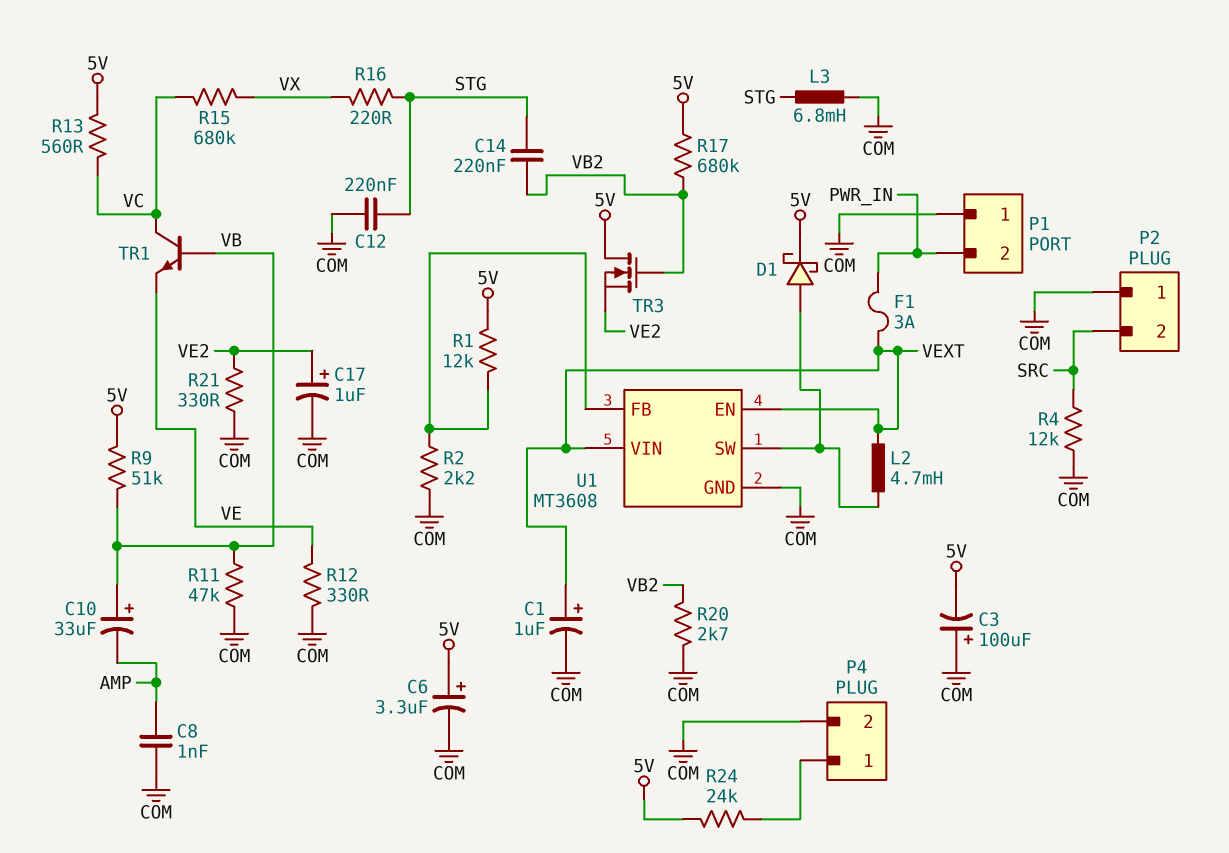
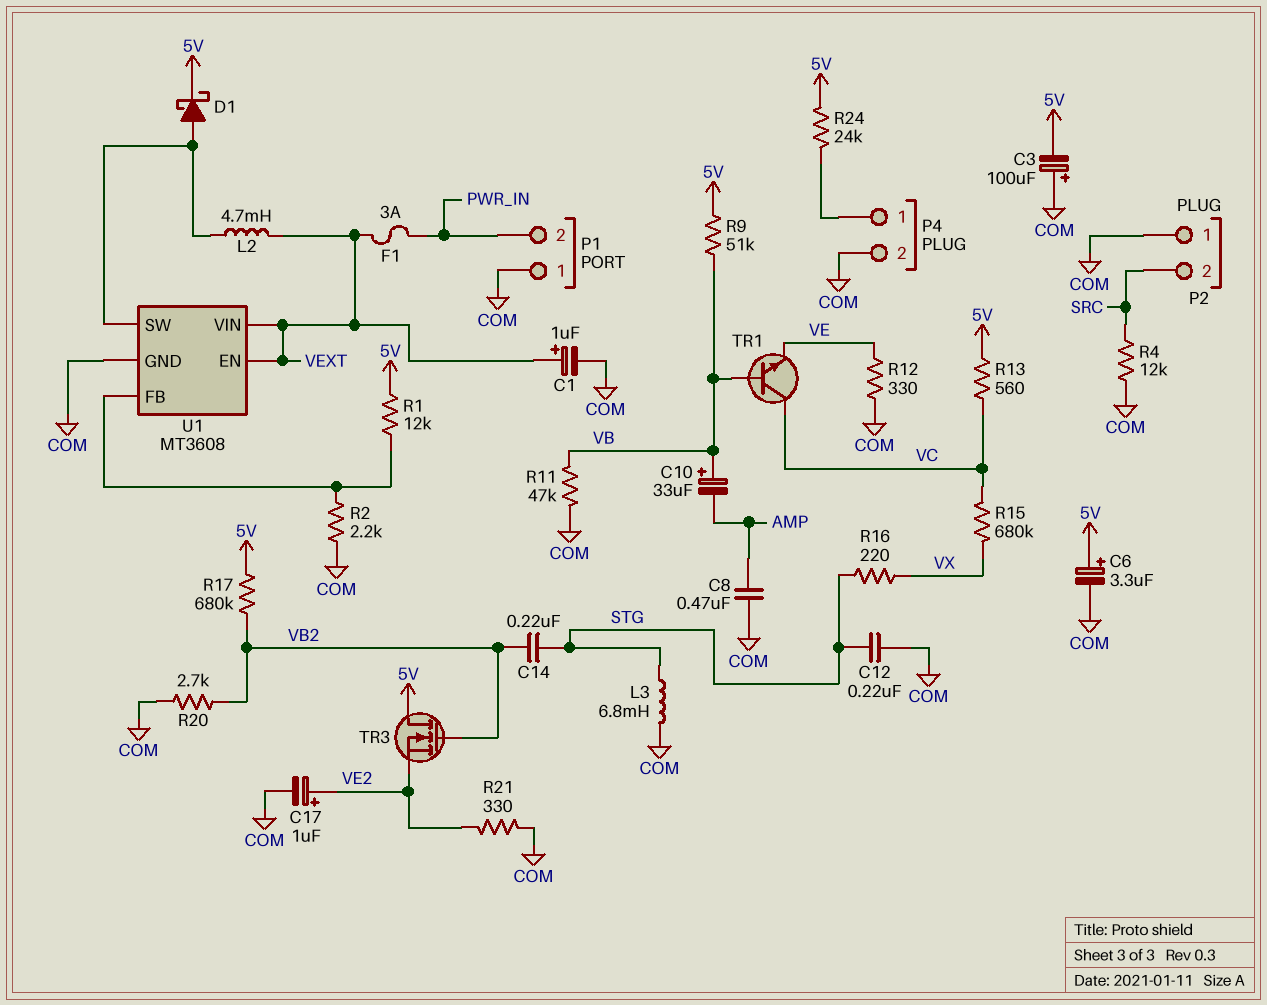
C8: 1nF (AMP, COM) -> 470nF (AMP, COM)

